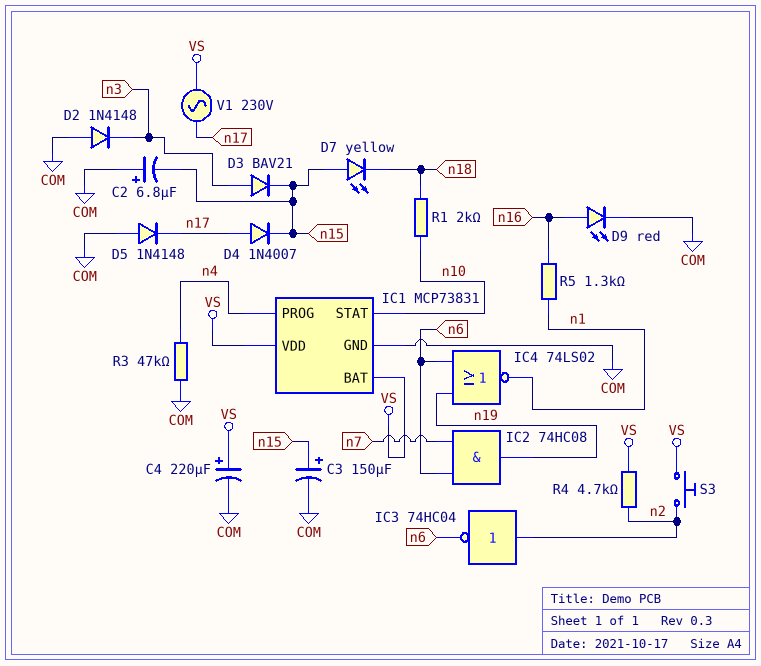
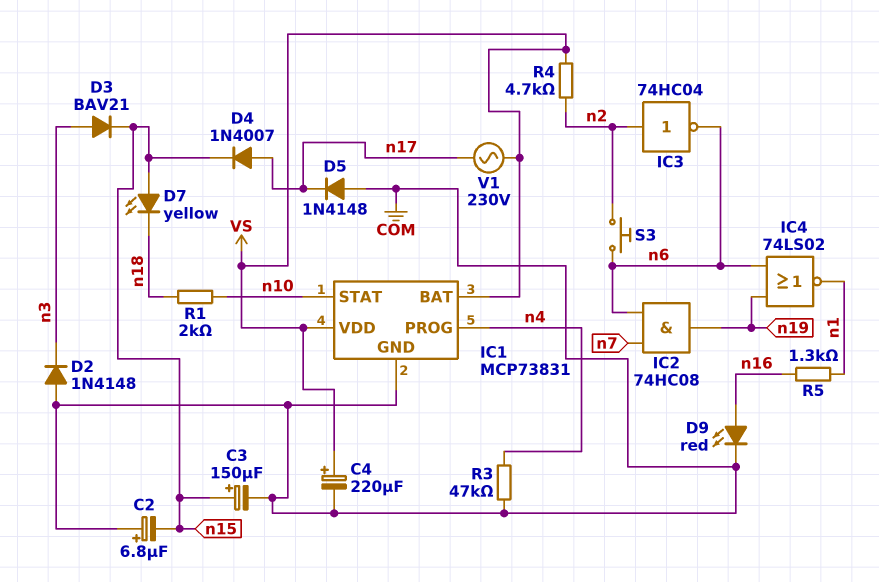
S3: button (VS, n2) -> button (n2, n6)

